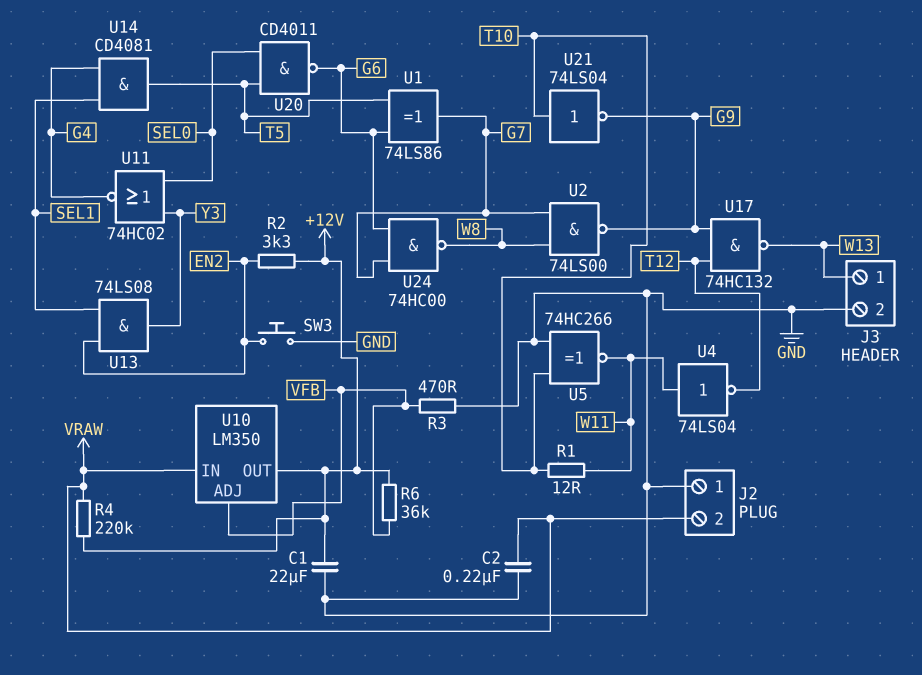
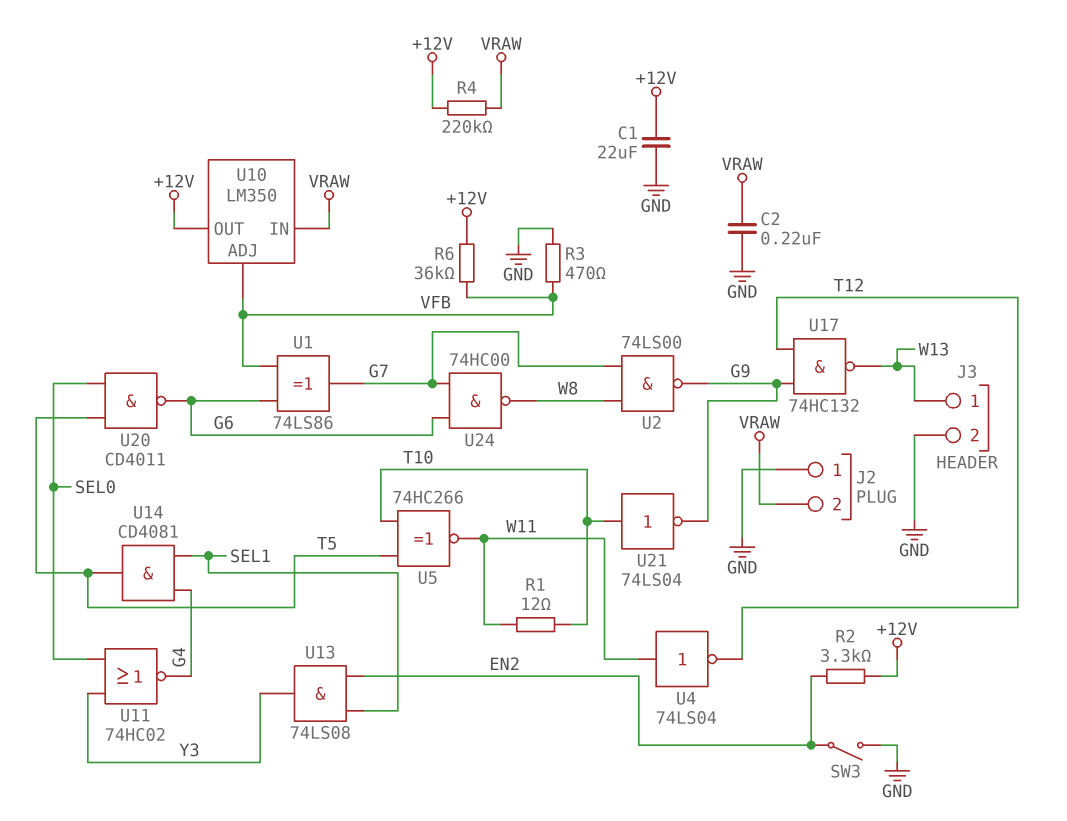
SW3: button (EN2, GND) -> switch (EN2, GND)
U1: XOR 74LS86 (in G6, in T5, out G7) -> XOR 74LS86 (in G6, in VFB, out G7)
U5: XNOR 74HC266 (in GND, in T10, out W11) -> XNOR 74HC266 (in T5, in T10, out W11)

